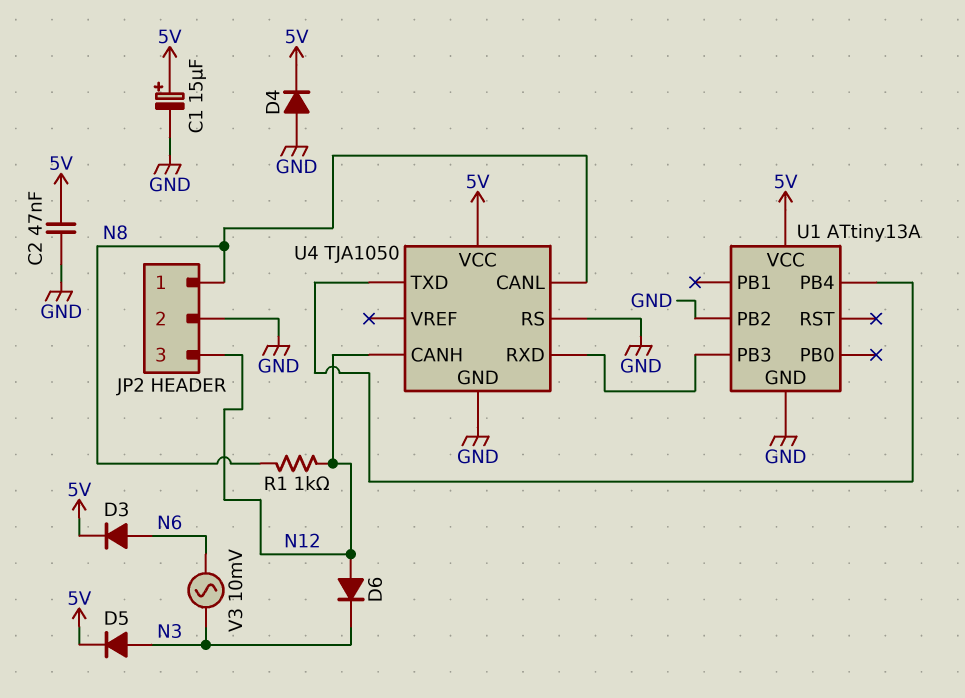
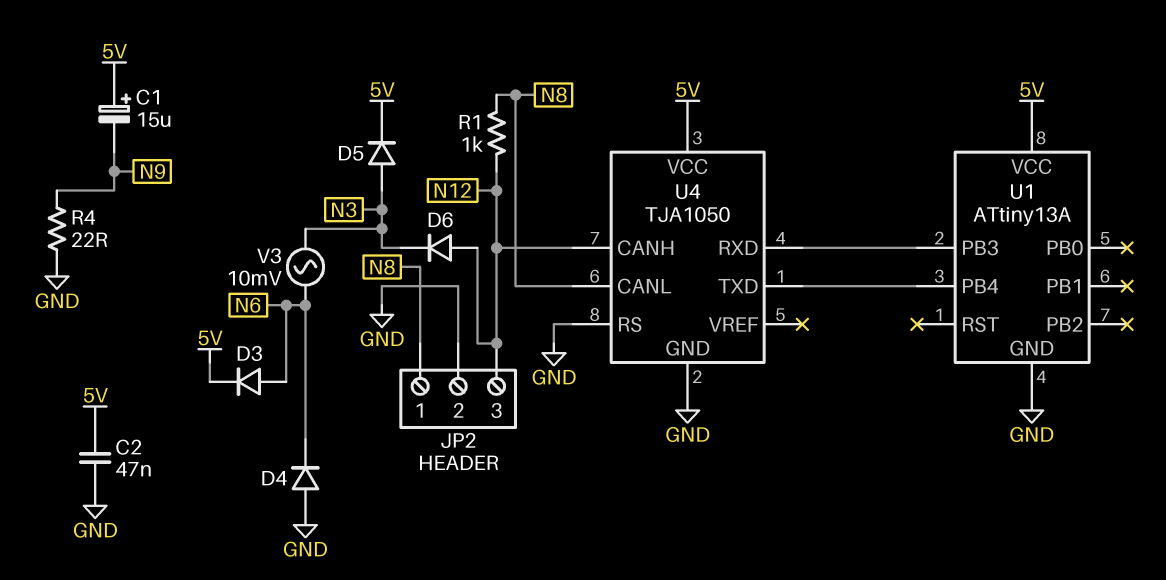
C1: 15uF (plus 5V, minus GND) -> 15uF (plus 5V, minus N9)
D4: diode (A GND, K 5V) -> diode (A GND, K N6)
R4: none -> 22 (GND, N9)
U1 pin PB2: GND -> none

